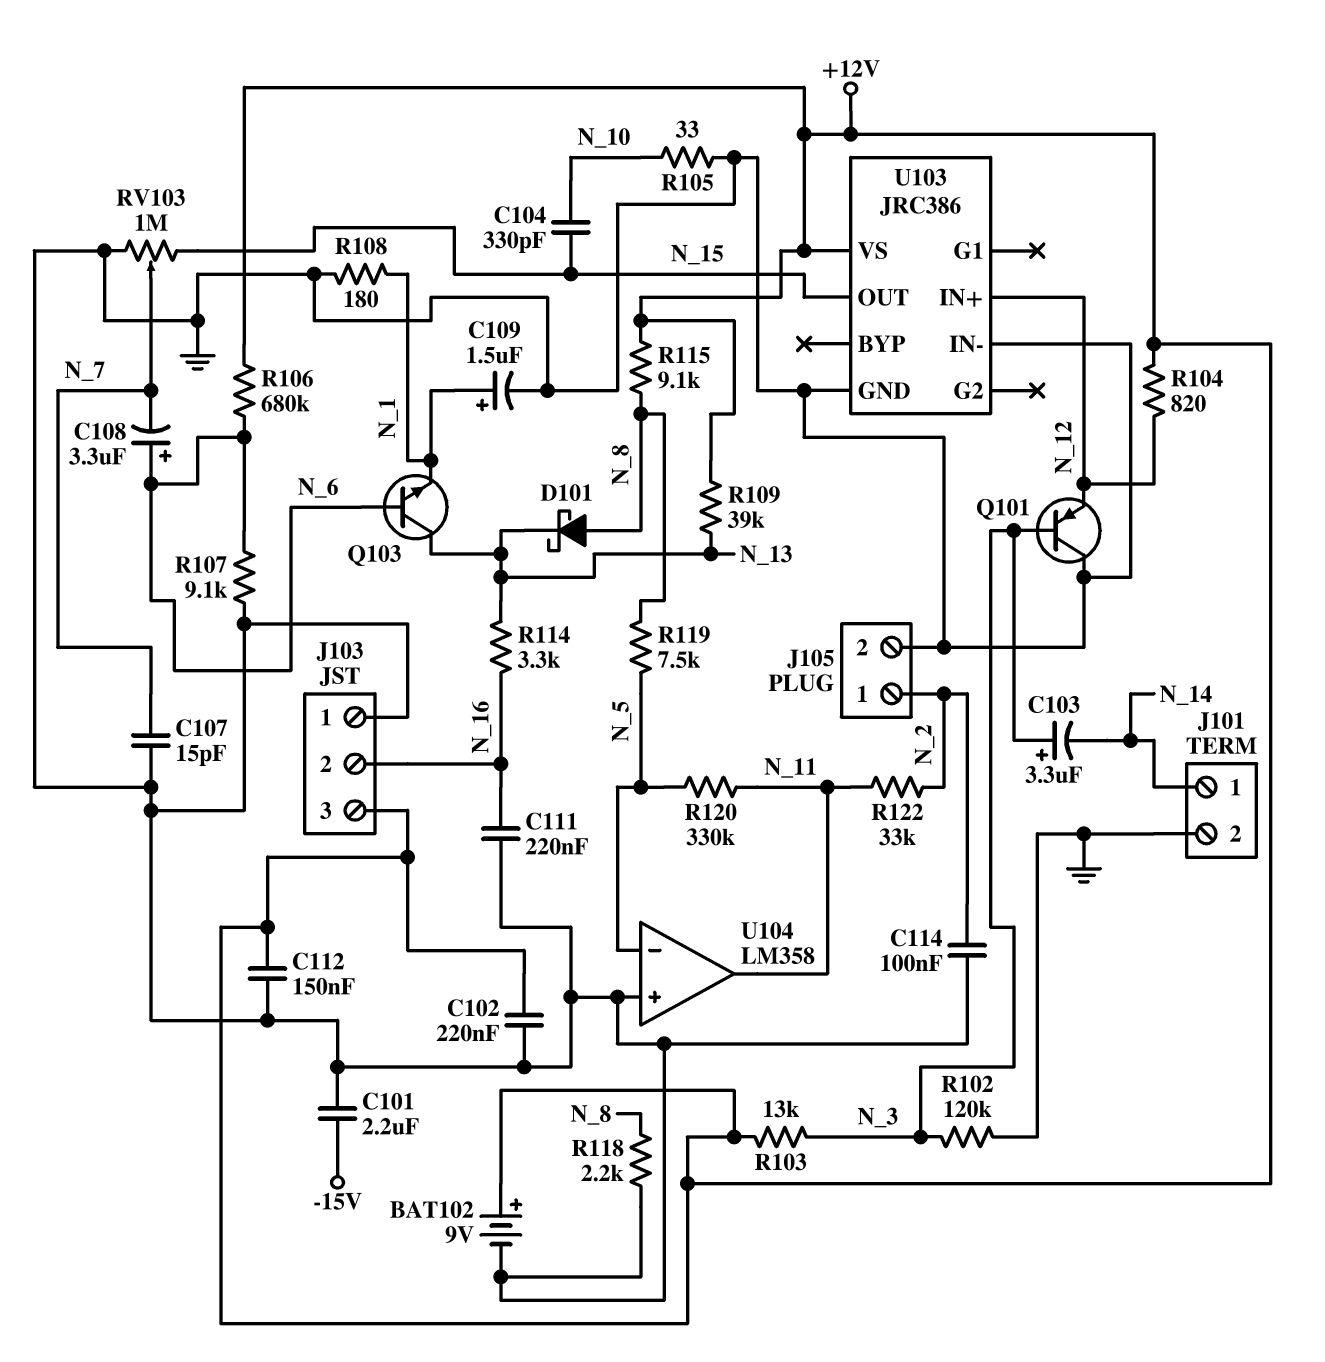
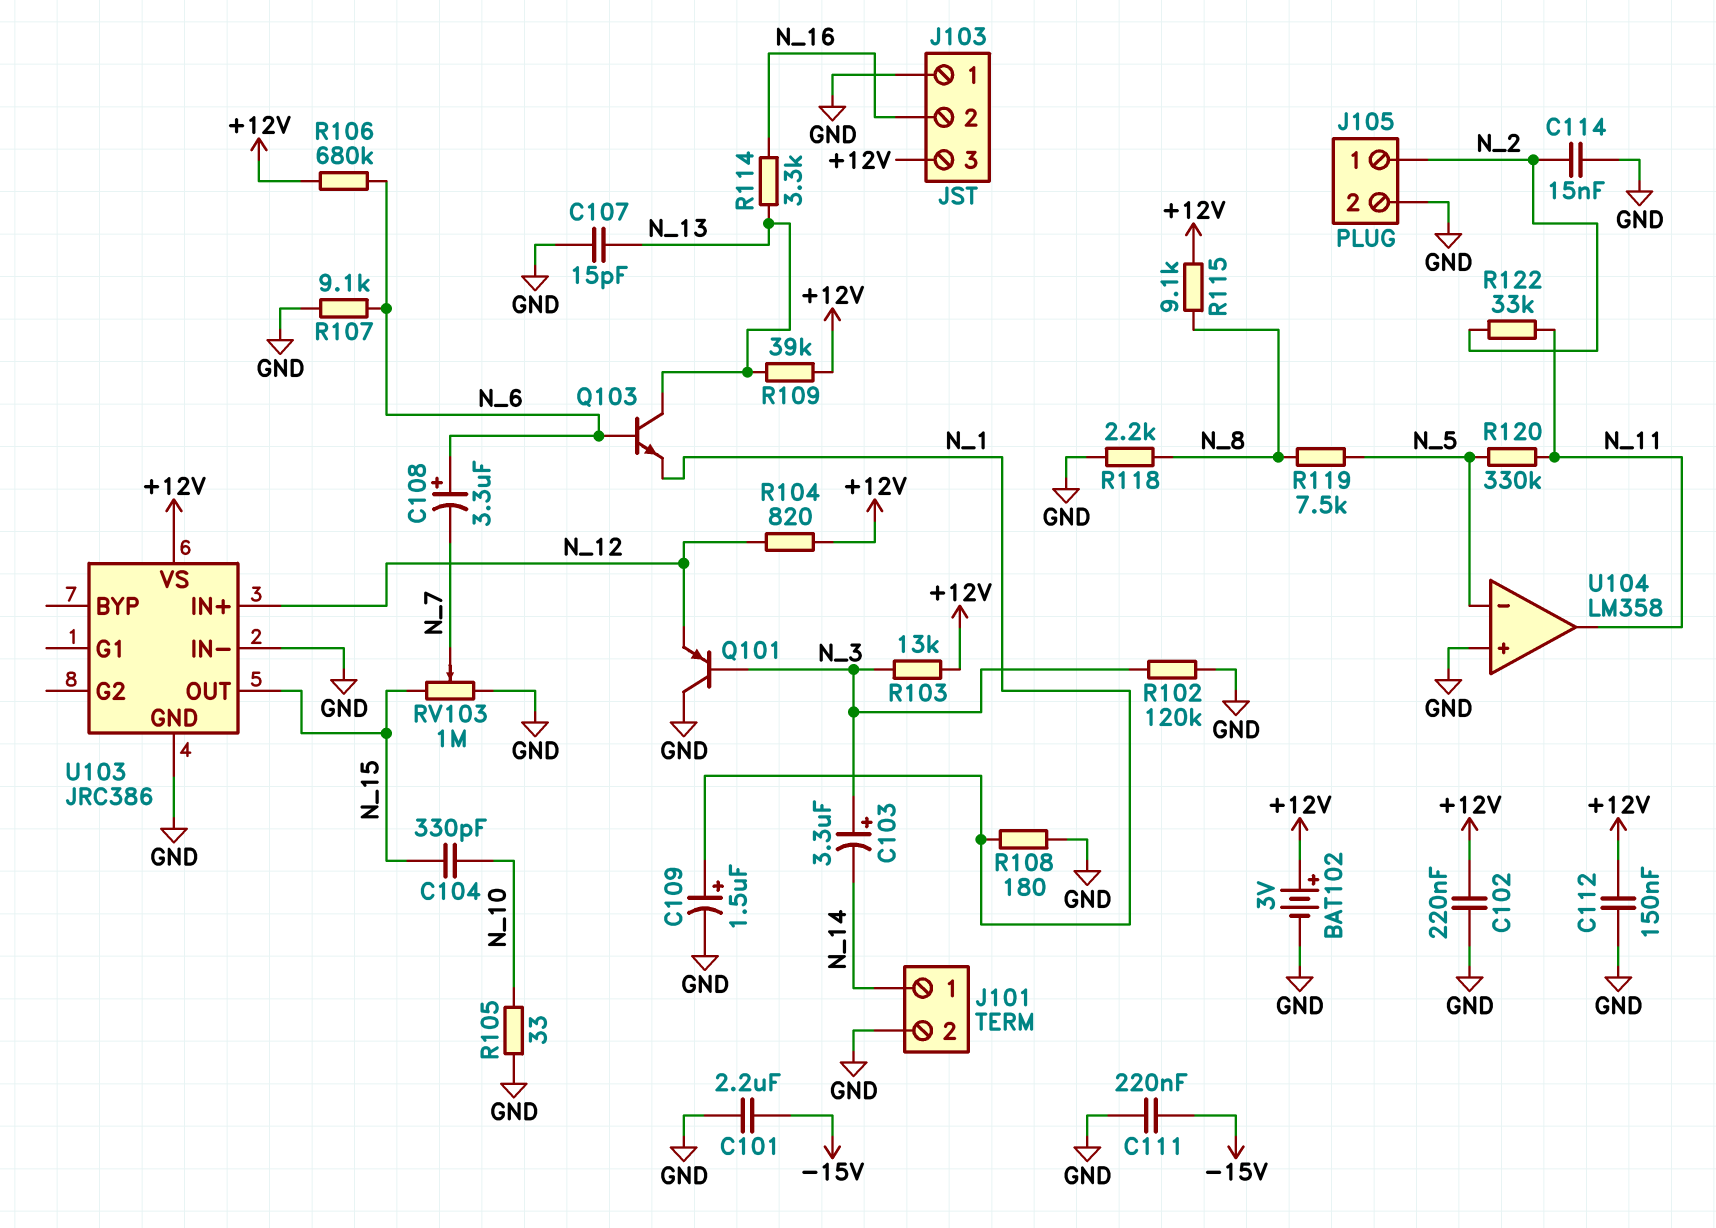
BAT102: 9V (plus +12V, minus GND) -> 3V (plus +12V, minus GND)
C107: 15pF (GND, N_7) -> 15pF (GND, N_13)
C111: 220nF (GND, N_16) -> 220nF (-15V, GND)
C114: 100nF (GND, N_2) -> 15nF (GND, N_2)
D101: schottky (A N_8, K N_13) -> none

